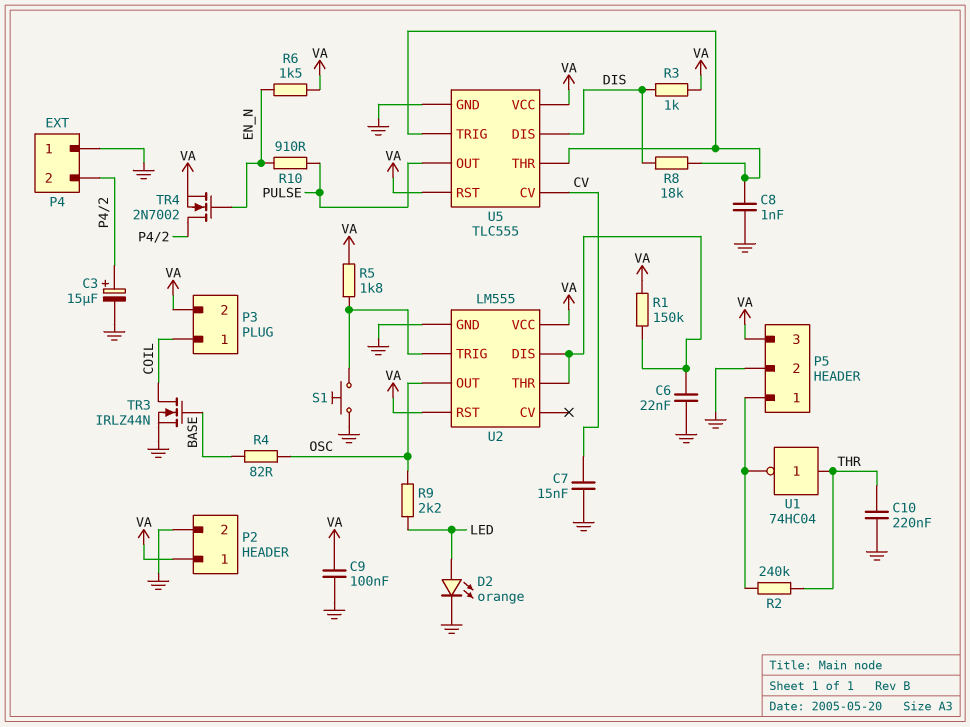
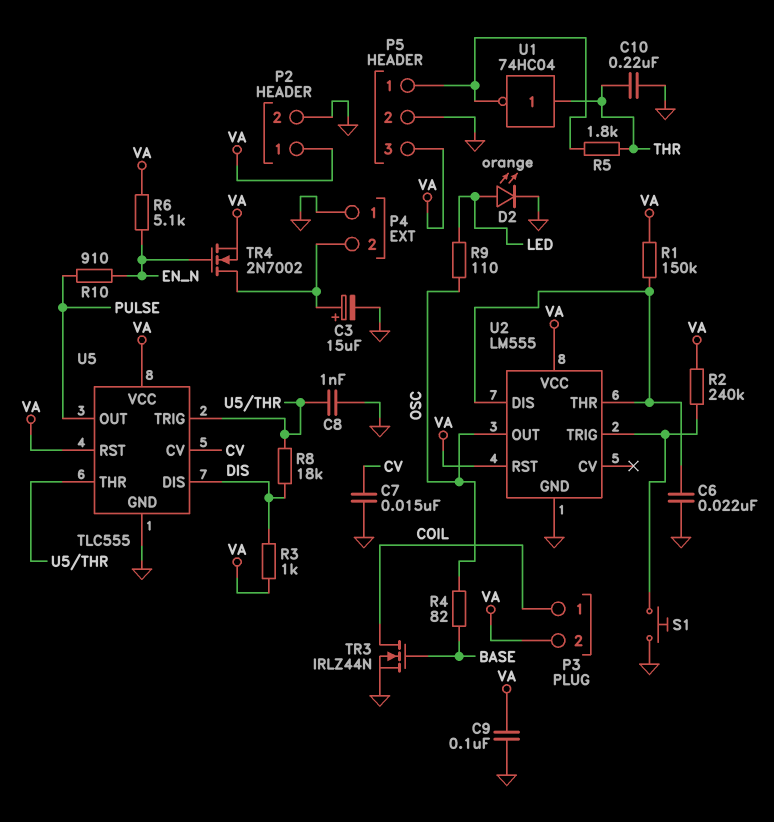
R2: 240k (P5/1, THR) -> 240k (U2/TRIG, VA)
R5: 1.8k (U2/TRIG, VA) -> 1.8k (P5/1, THR)
R6: 1.5k (EN_N, VA) -> 5.1k (EN_N, VA)
R9: 2.2k (LED, OSC) -> 110 (LED, OSC)

